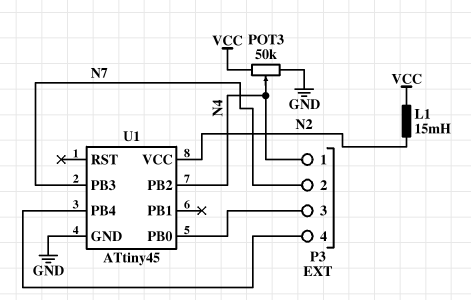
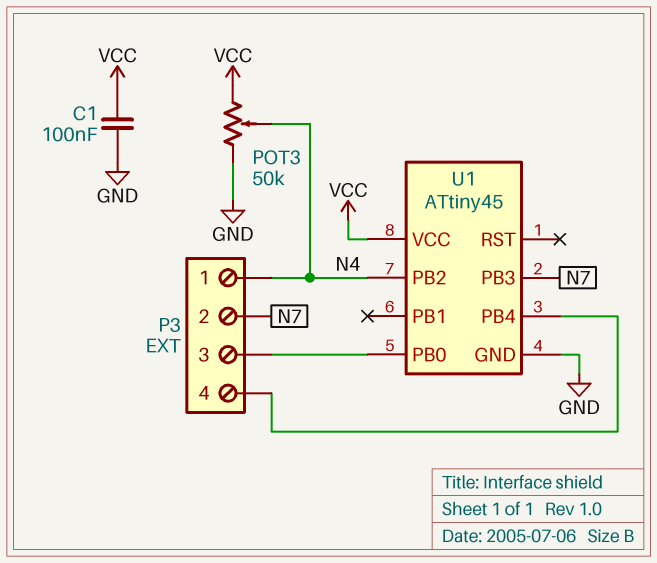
C1: none -> 100nF (GND, VCC)
L1: 15mH (N2, VCC) -> none
U1 pin VCC: N2 -> VCC

